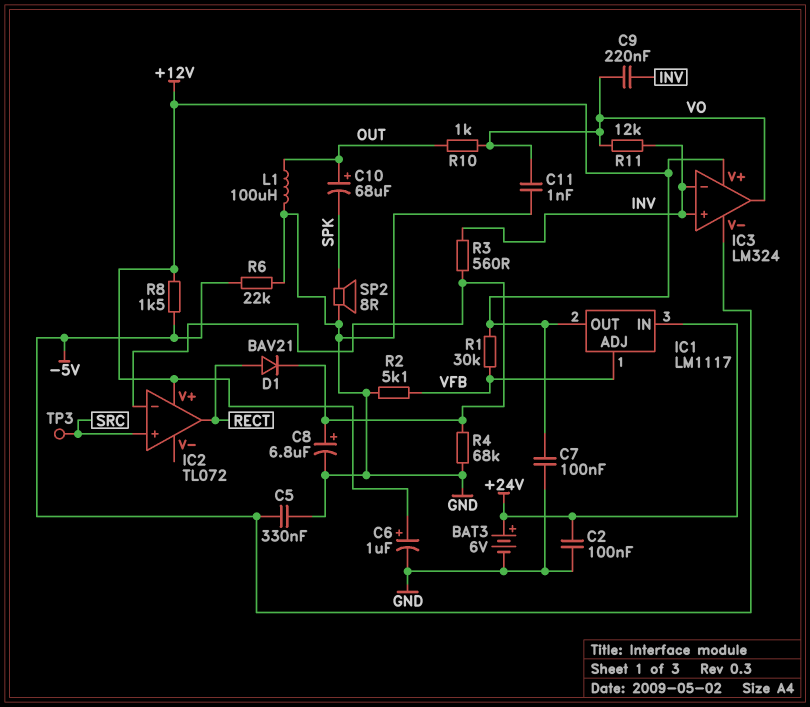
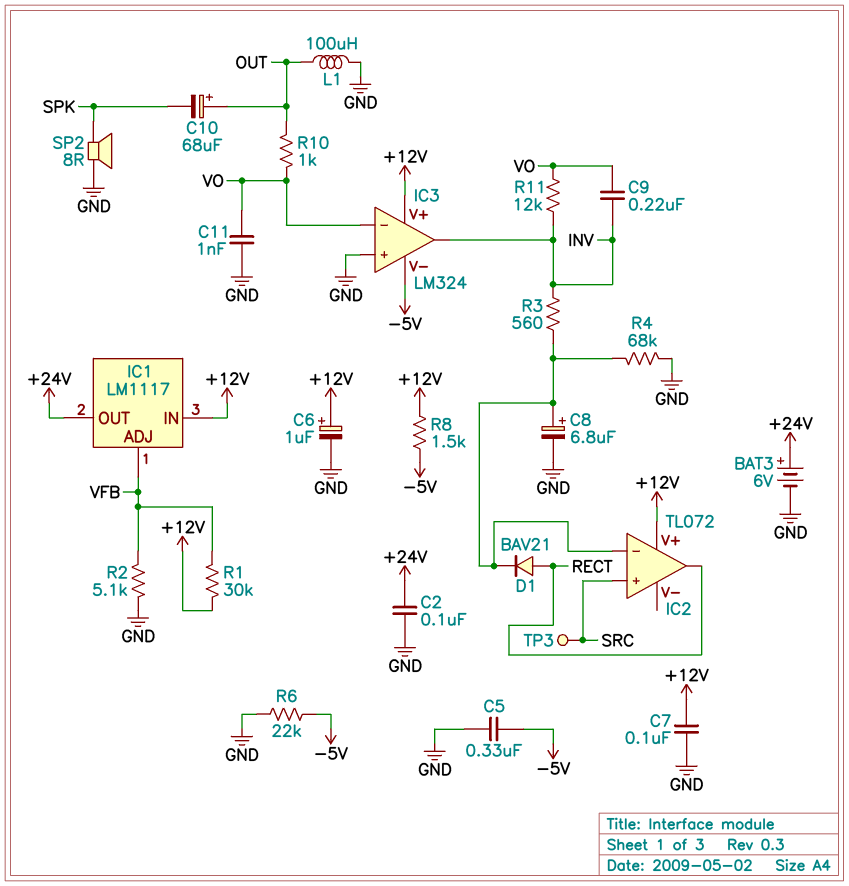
IC1 pin IN: +24V -> +12V
IC1 pin OUT: +12V -> +24V
IC3 pin in+: INV -> GND
IC3 pin in-: INV -> VO
IC3 pin out: VO -> INV

